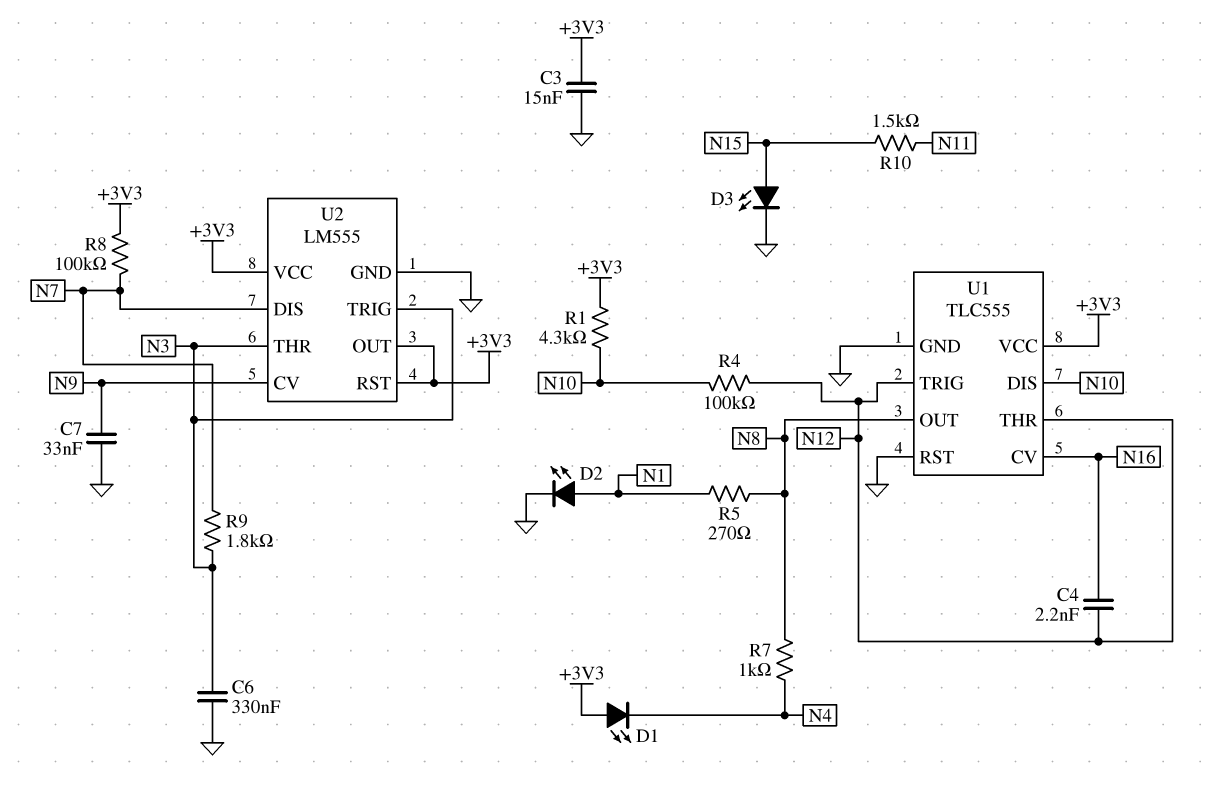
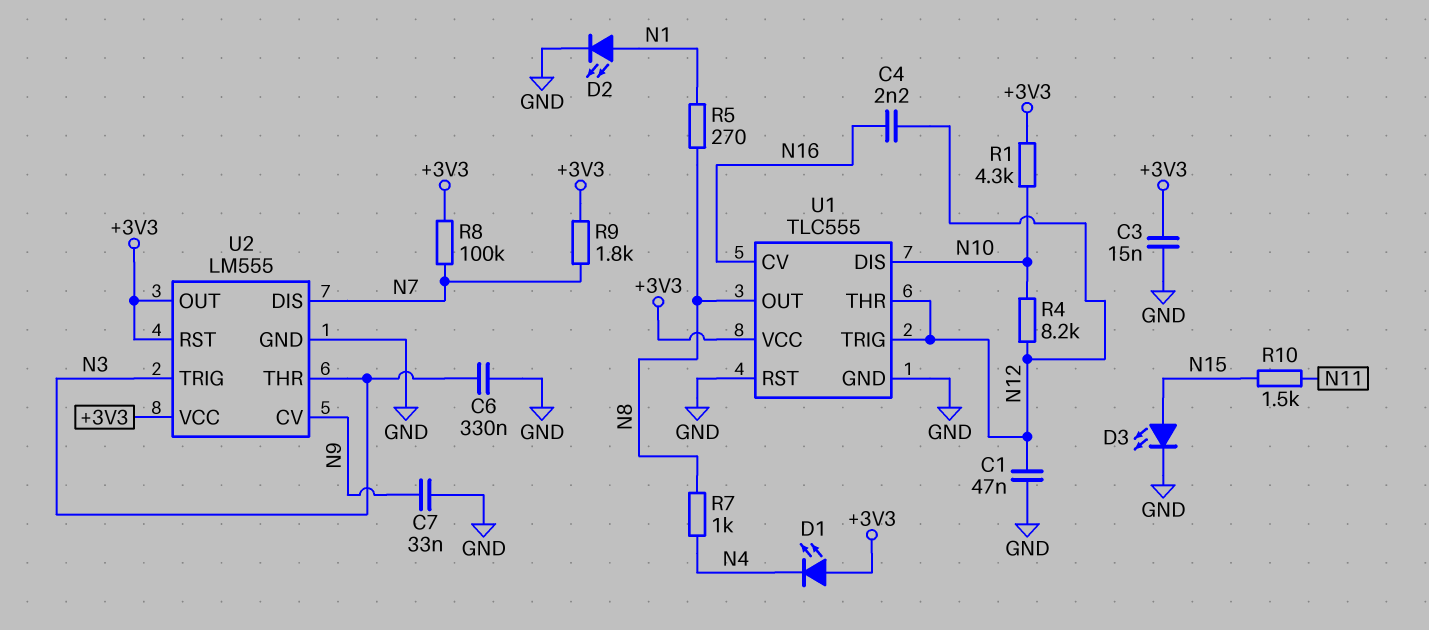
C1: none -> 47nF (GND, N12)
R4: 100k (N10, N12) -> 8.2k (N10, N12)
R9: 1.8k (N3, N7) -> 1.8k (+3V3, N7)

